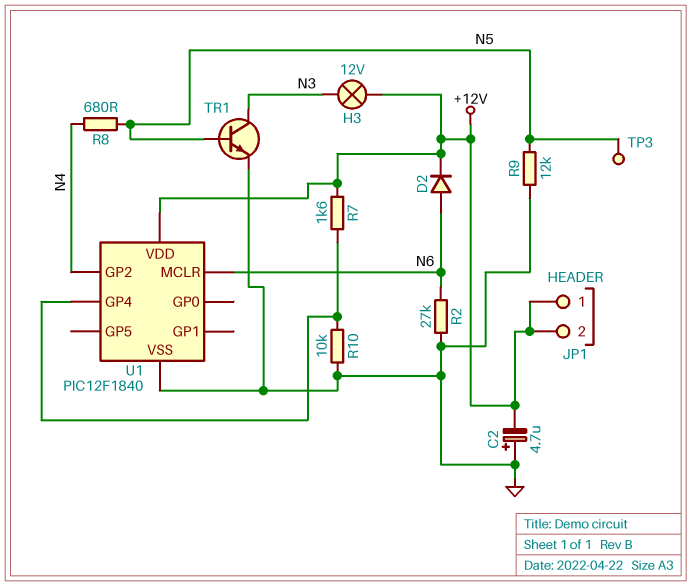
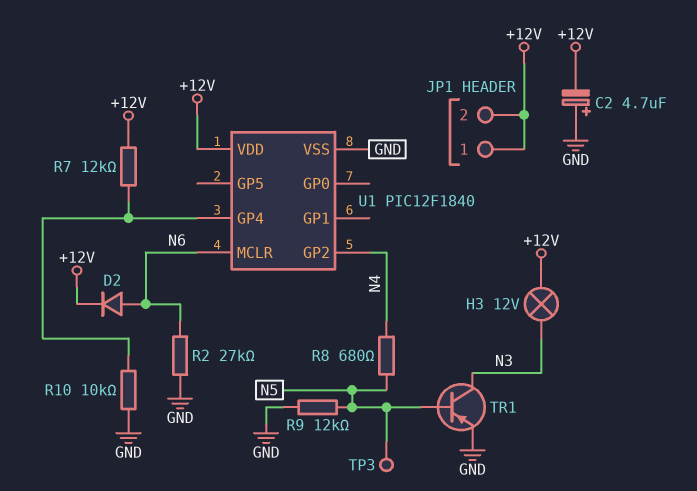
R7: 1.6k (+12V, U1/GP4) -> 12k (+12V, U1/GP4)
TR1: NPN (B N5, C N3, E GND) -> PNP (B N5, C N3, E GND)

